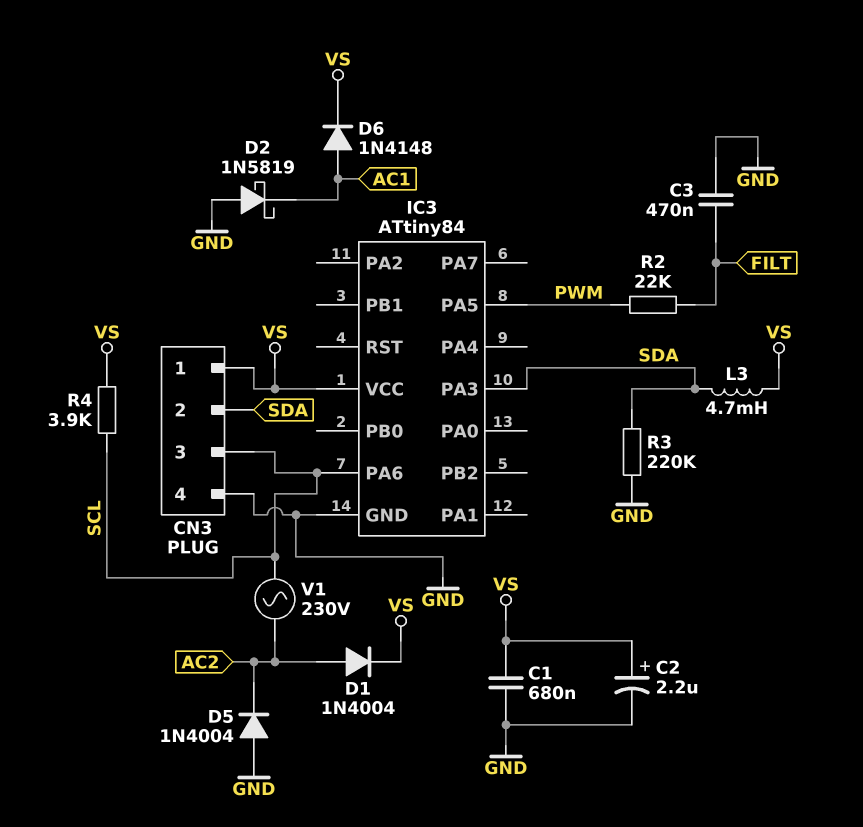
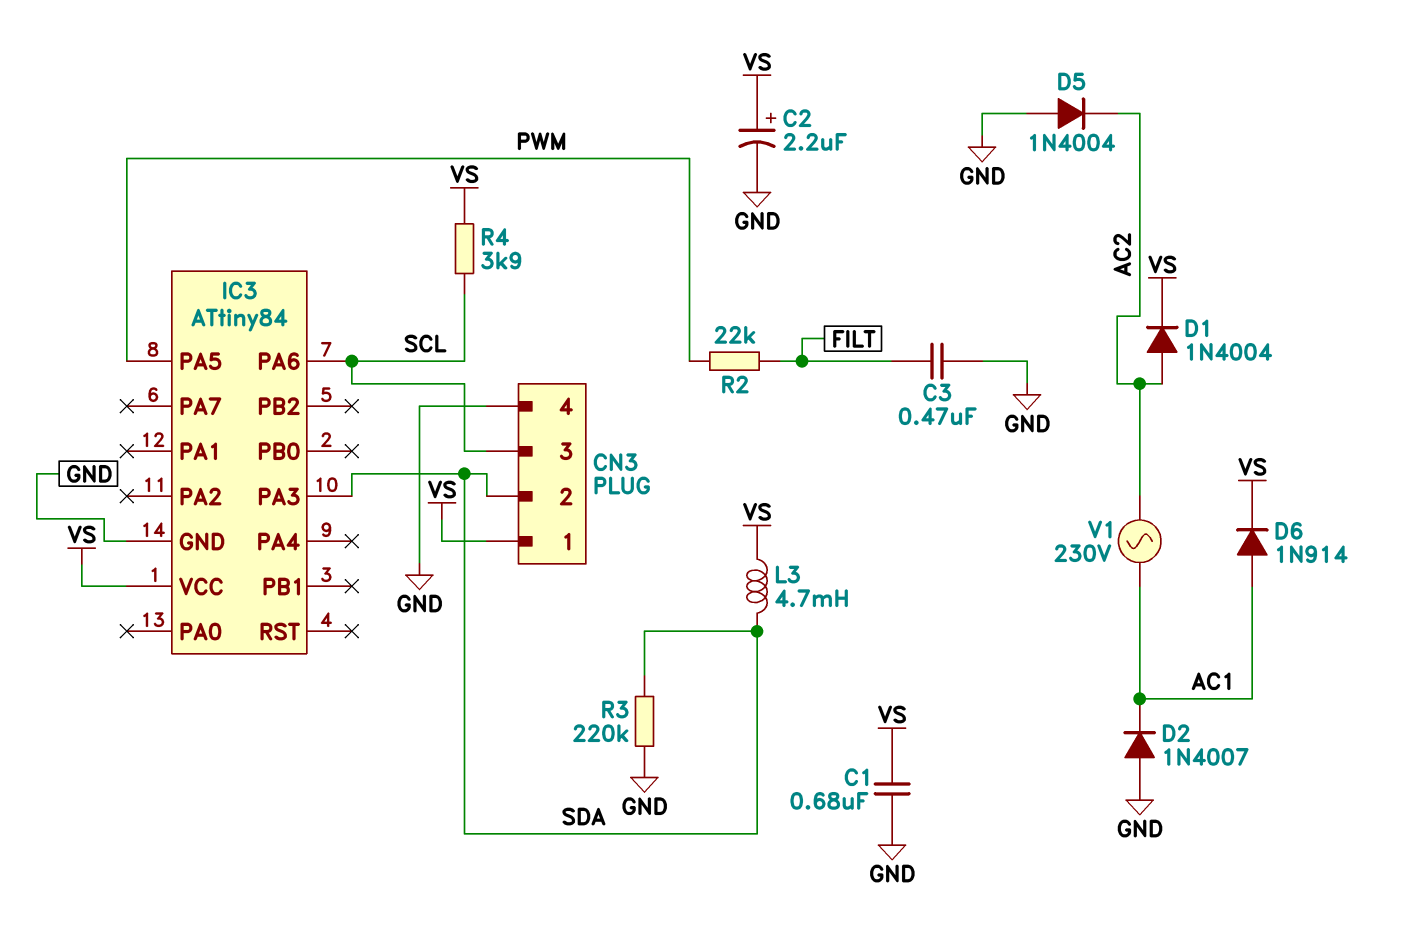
D2: schottky 1N5819 (A GND, K AC1) -> diode 1N4007 (A GND, K AC1)
D6: diode 1N4148 (A AC1, K VS) -> diode 1N914 (A AC1, K VS)
V1: AC 230V (AC2, SCL) -> AC 230V (AC1, AC2)

